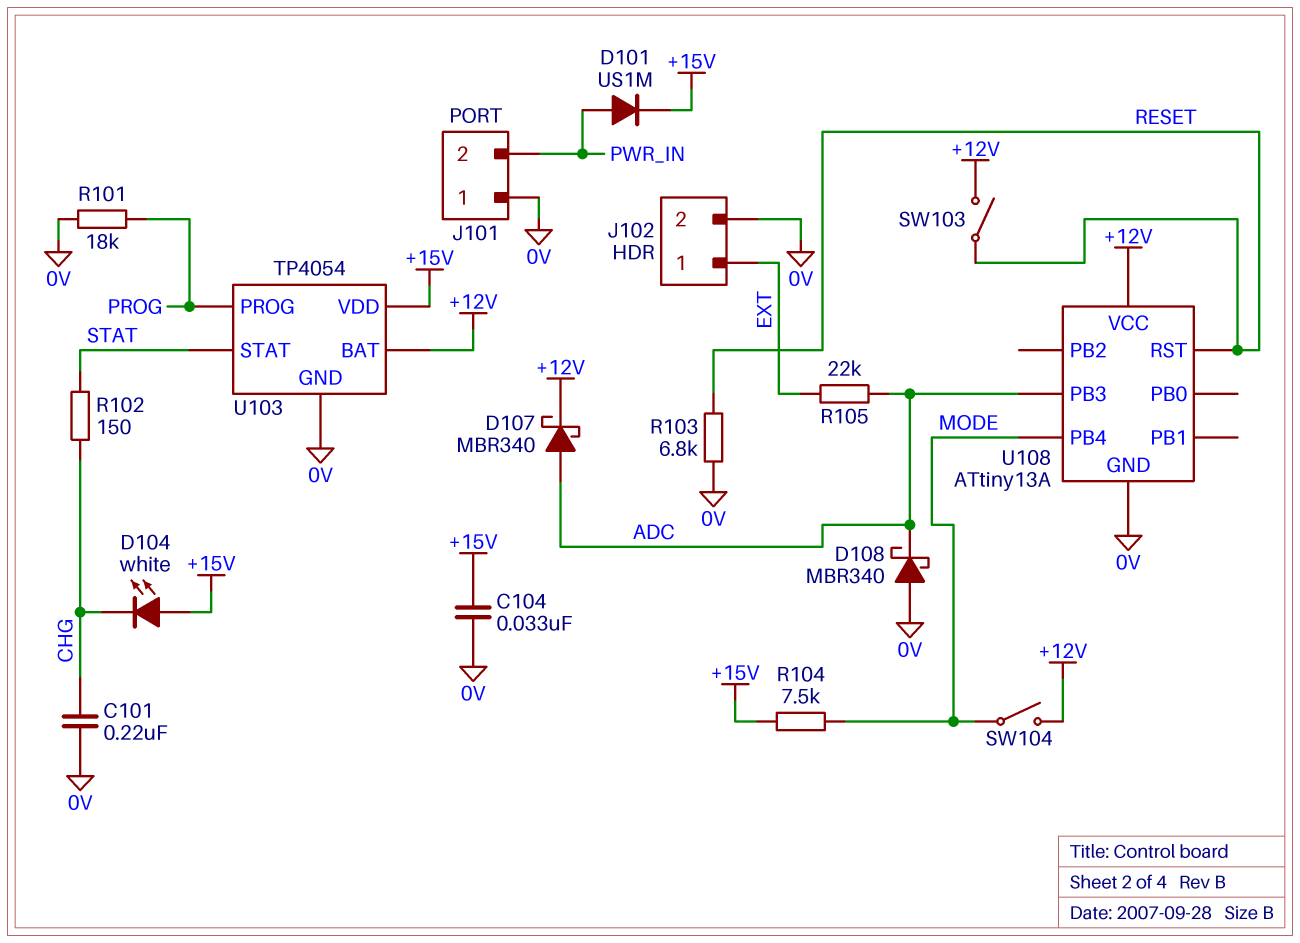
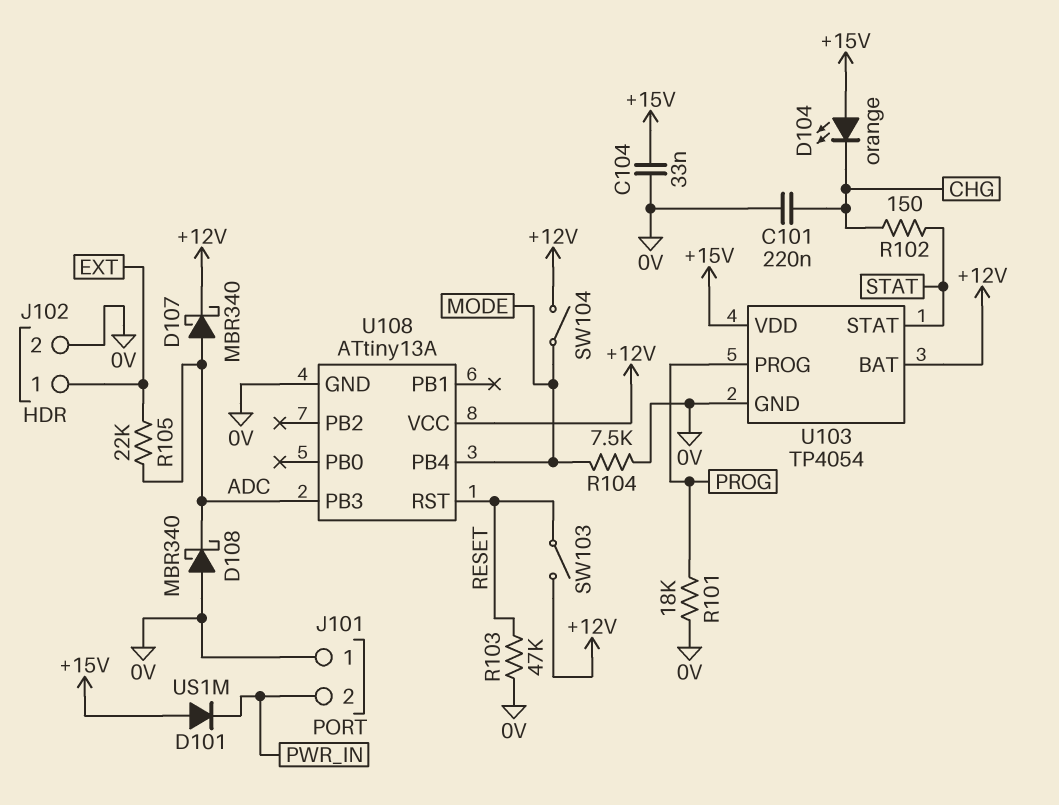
D101: diode US1M (A PWR_IN, K +15V) -> diode US1M (A +15V, K PWR_IN)
D104: LED white (A +15V, K CHG) -> LED orange (A +15V, K CHG)
R103: 6.8k (0V, RESET) -> 47k (0V, RESET)
R104: 7.5k (+15V, MODE) -> 7.5k (0V, MODE)

